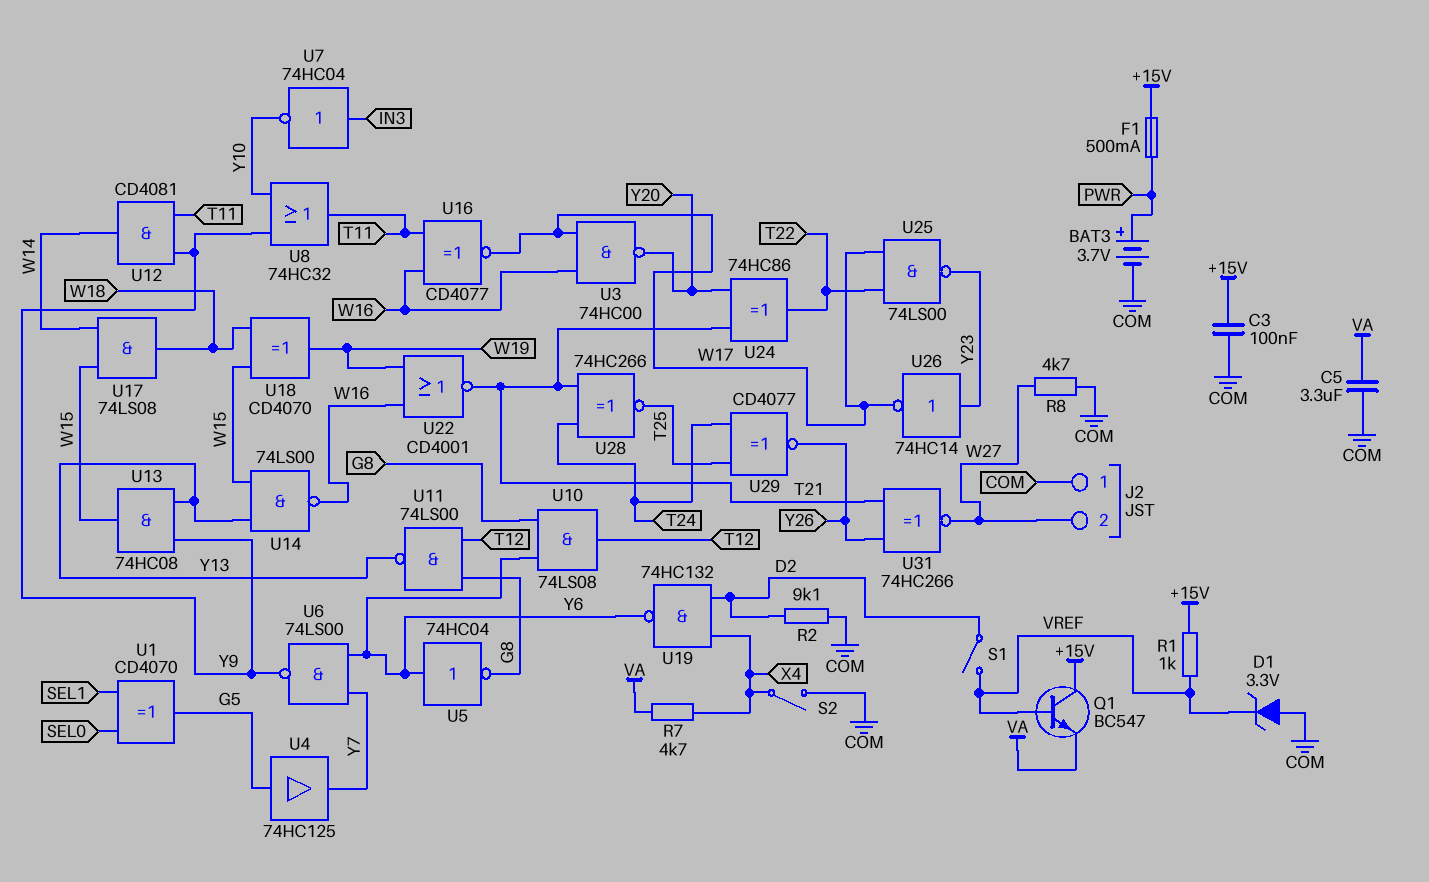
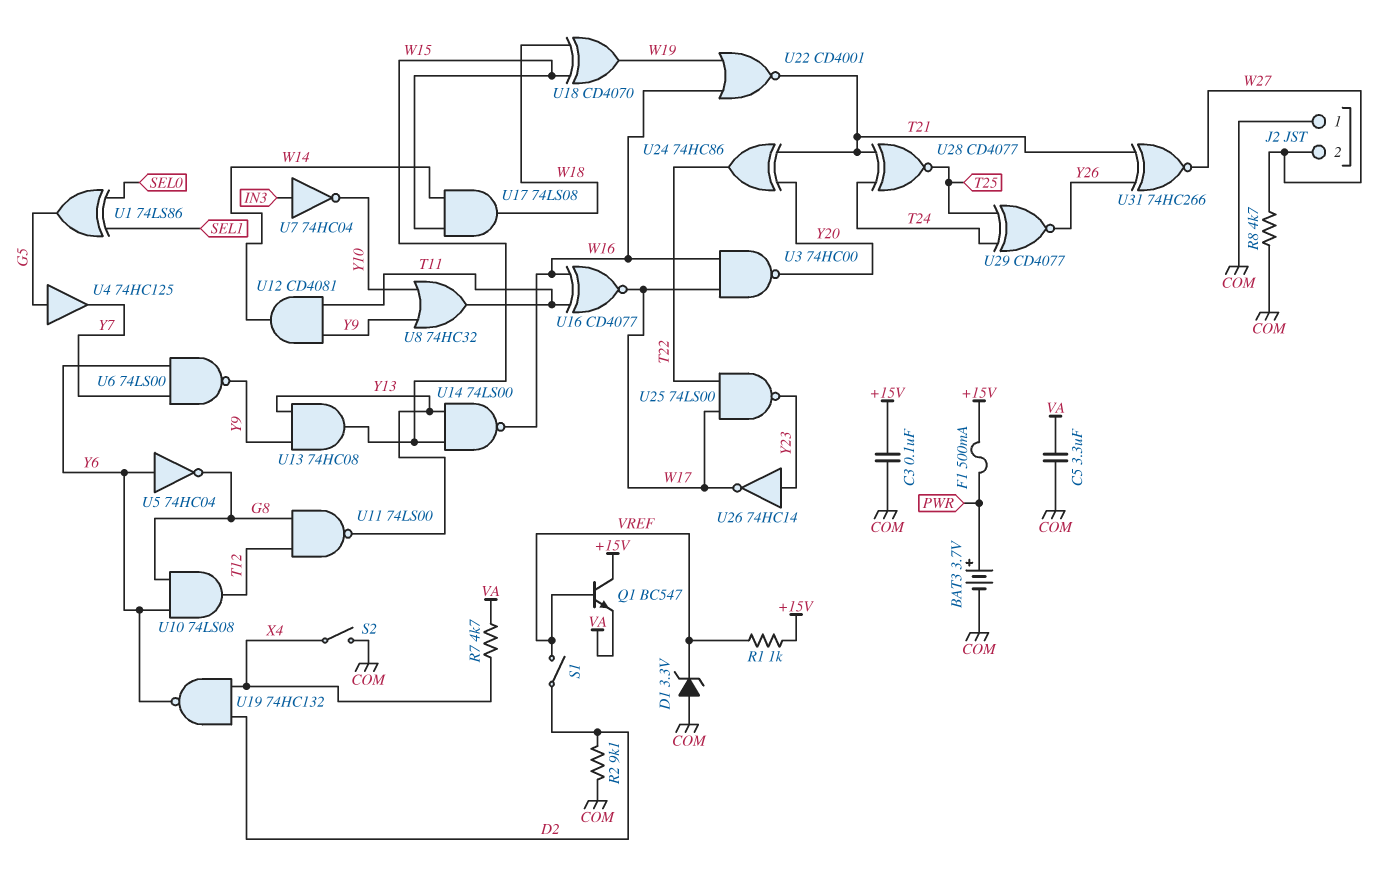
U1: XOR CD4070 (in SEL0, in SEL1, out G5) -> XOR 74LS86 (in SEL0, in SEL1, out G5)
U28: XNOR 74HC266 (in T21, in T24, out T25) -> XNOR CD4077 (in T21, in T24, out T25)

